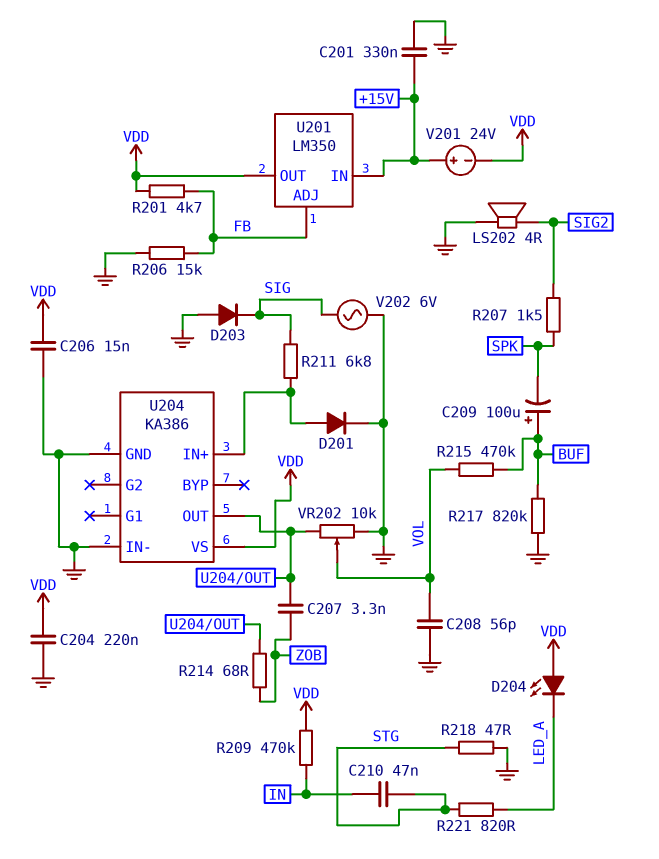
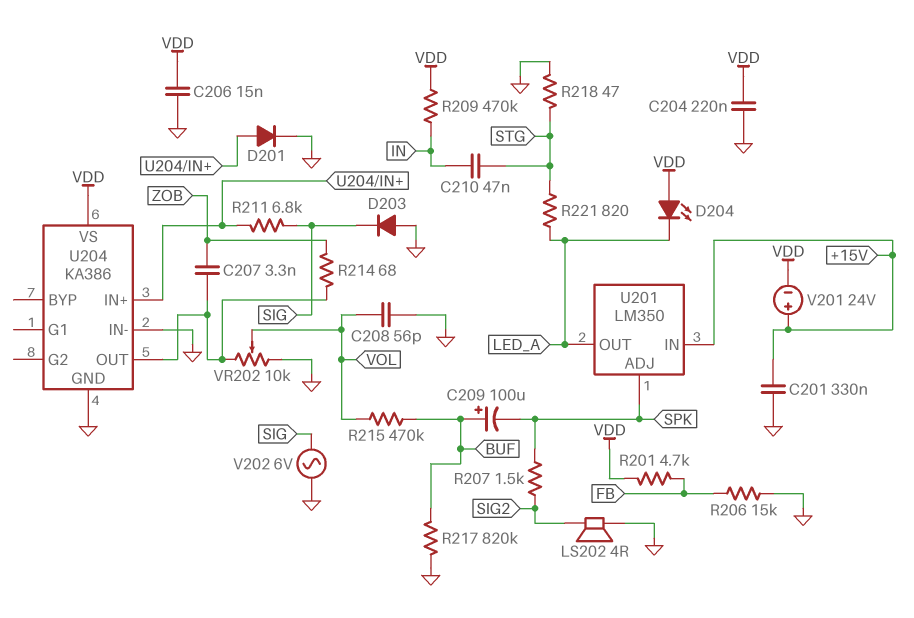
U201 pin ADJ: FB -> SPK
U201 pin OUT: VDD -> LED_A

